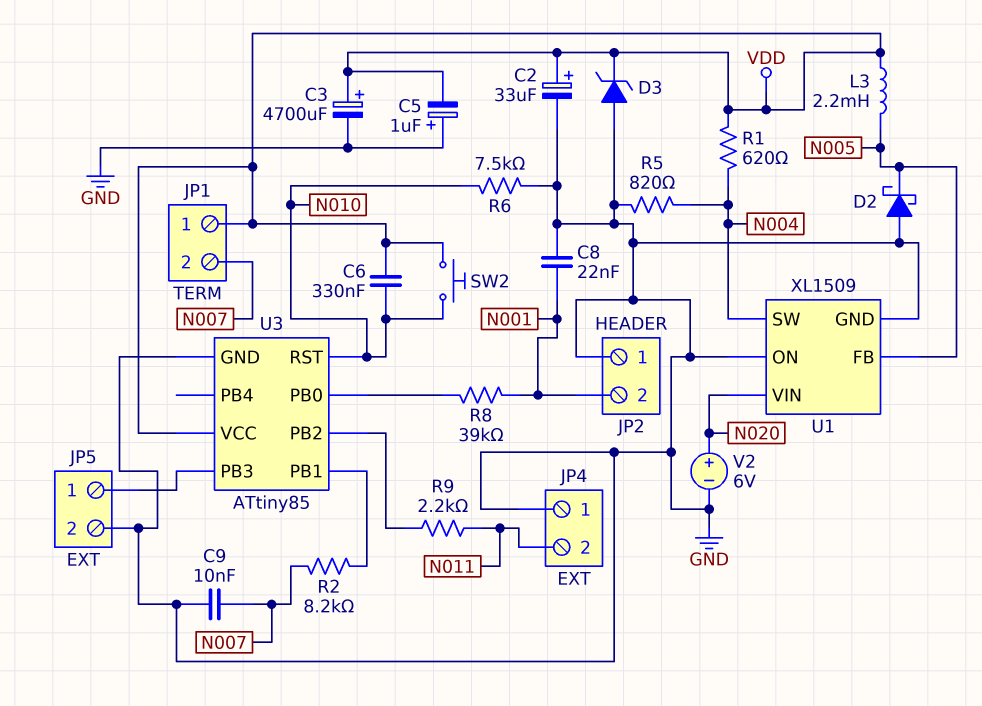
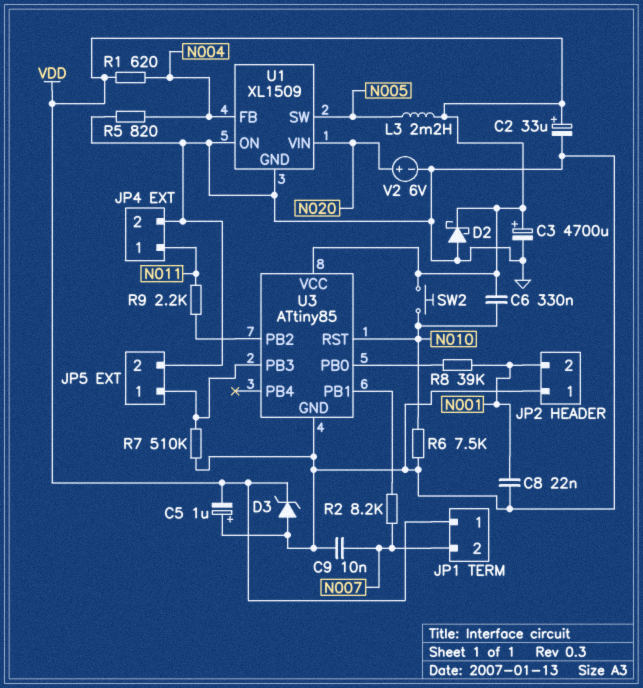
D2: schottky (A GND, K N005) -> schottky (A GND, K VDD)
JP4 pin 1: GND -> N011
JP4 pin 2: N011 -> GND
R7: none -> 510k (GND, JP5/1)
U1 pin FB: N005 -> N004
U1 pin SW: N004 -> N005

